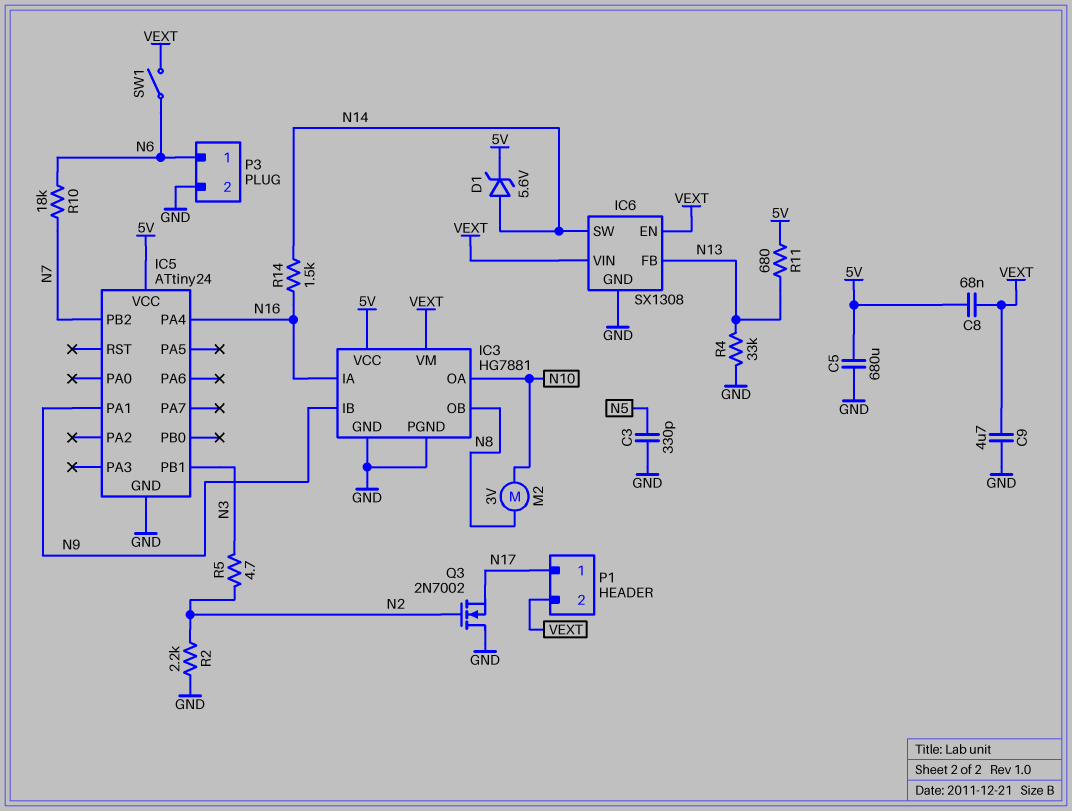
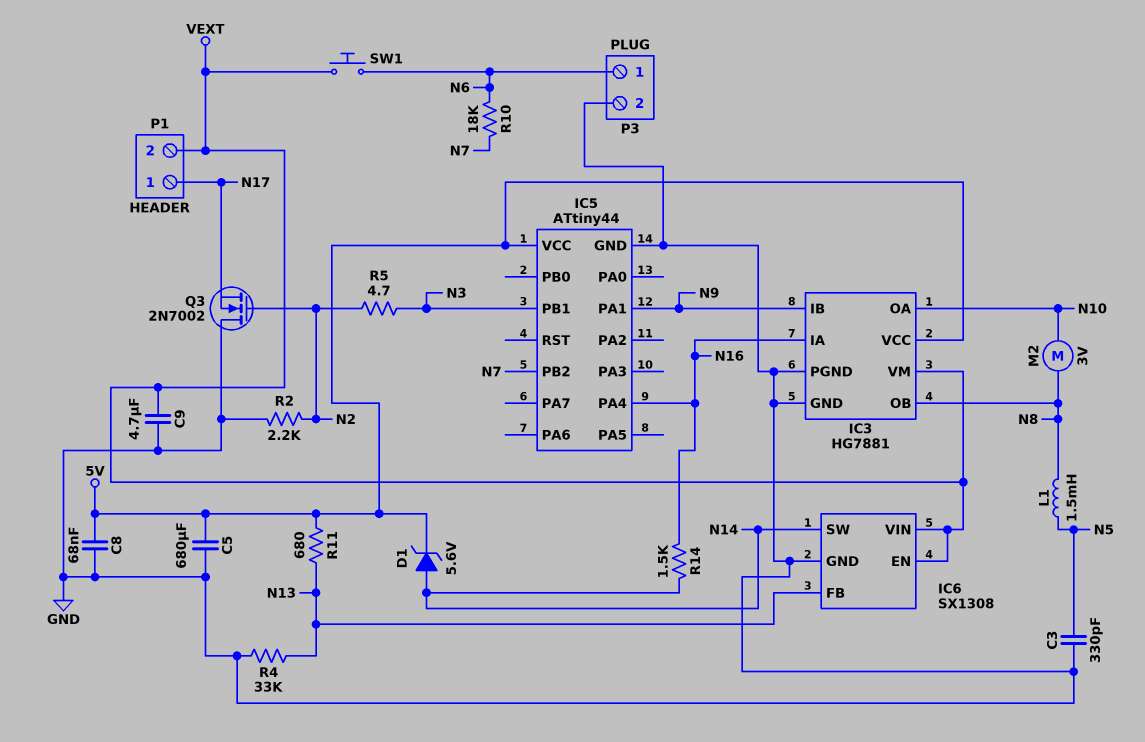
C8: 68nF (5V, VEXT) -> 68nF (5V, GND)
IC5: ATtiny24 -> ATtiny44
L1: none -> 1.5mH (N5, N8)
SW1: switch (N6, VEXT) -> button (N6, VEXT)

